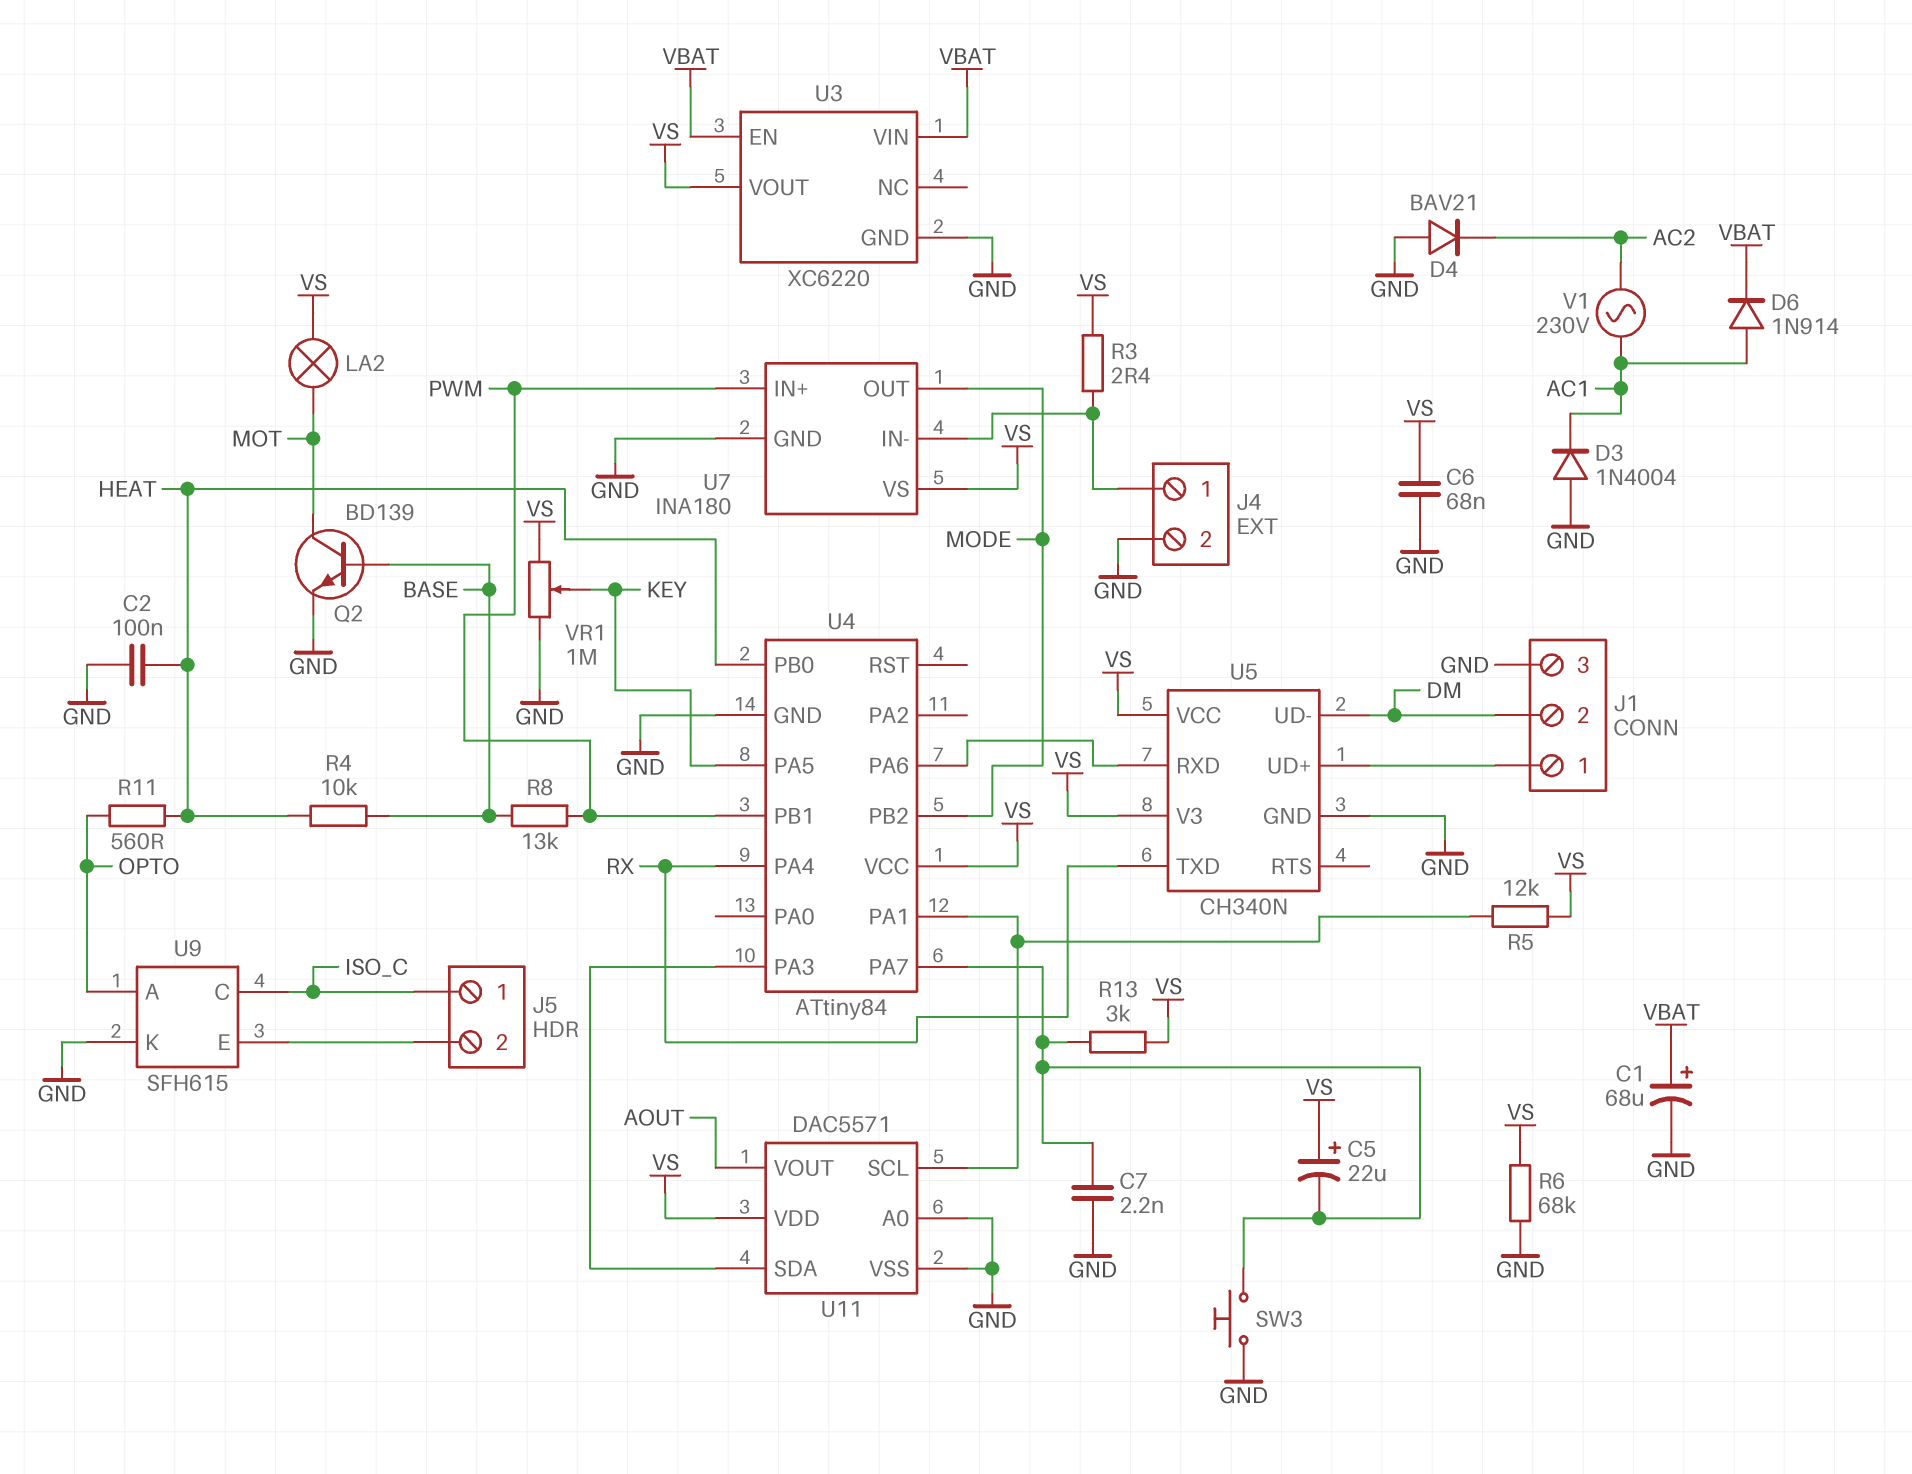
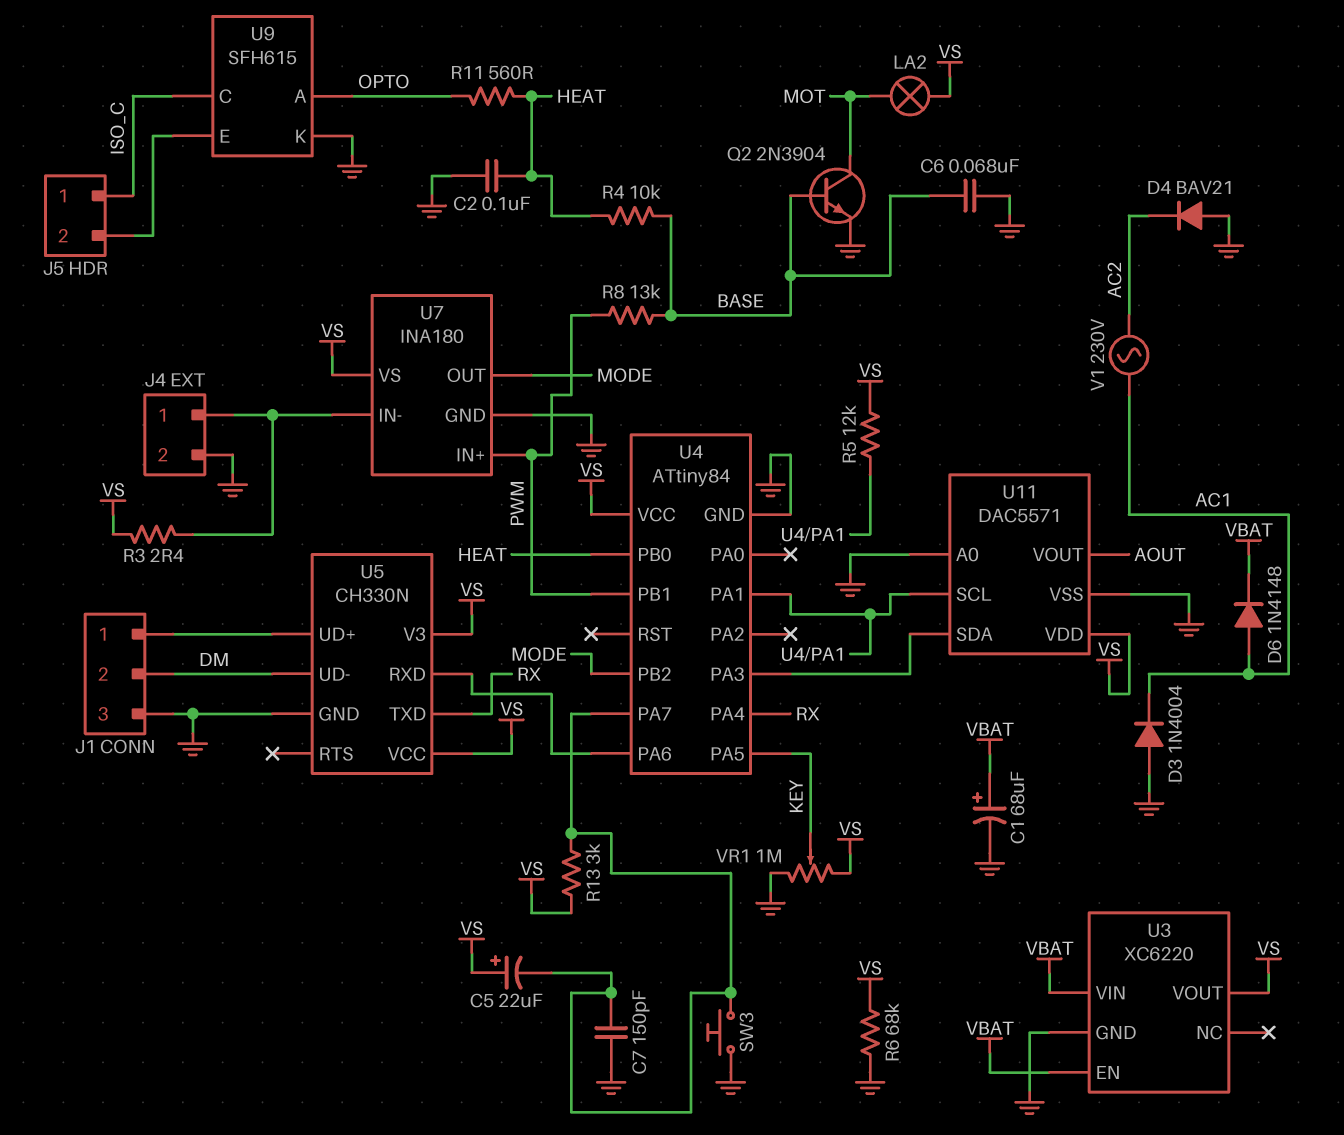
C6: 68nF (GND, VS) -> 68nF (BASE, GND)
C7: 2.2nF (GND, U4/PA7) -> 150pF (GND, U4/PA7)
D6: diode 1N914 (A AC1, K VBAT) -> diode 1N4148 (A AC1, K VBAT)
Q2: NPN BD139 (B BASE, C MOT, E GND) -> NPN 2N3904 (B BASE, C MOT, E GND)
U5: CH340N -> CH330N

